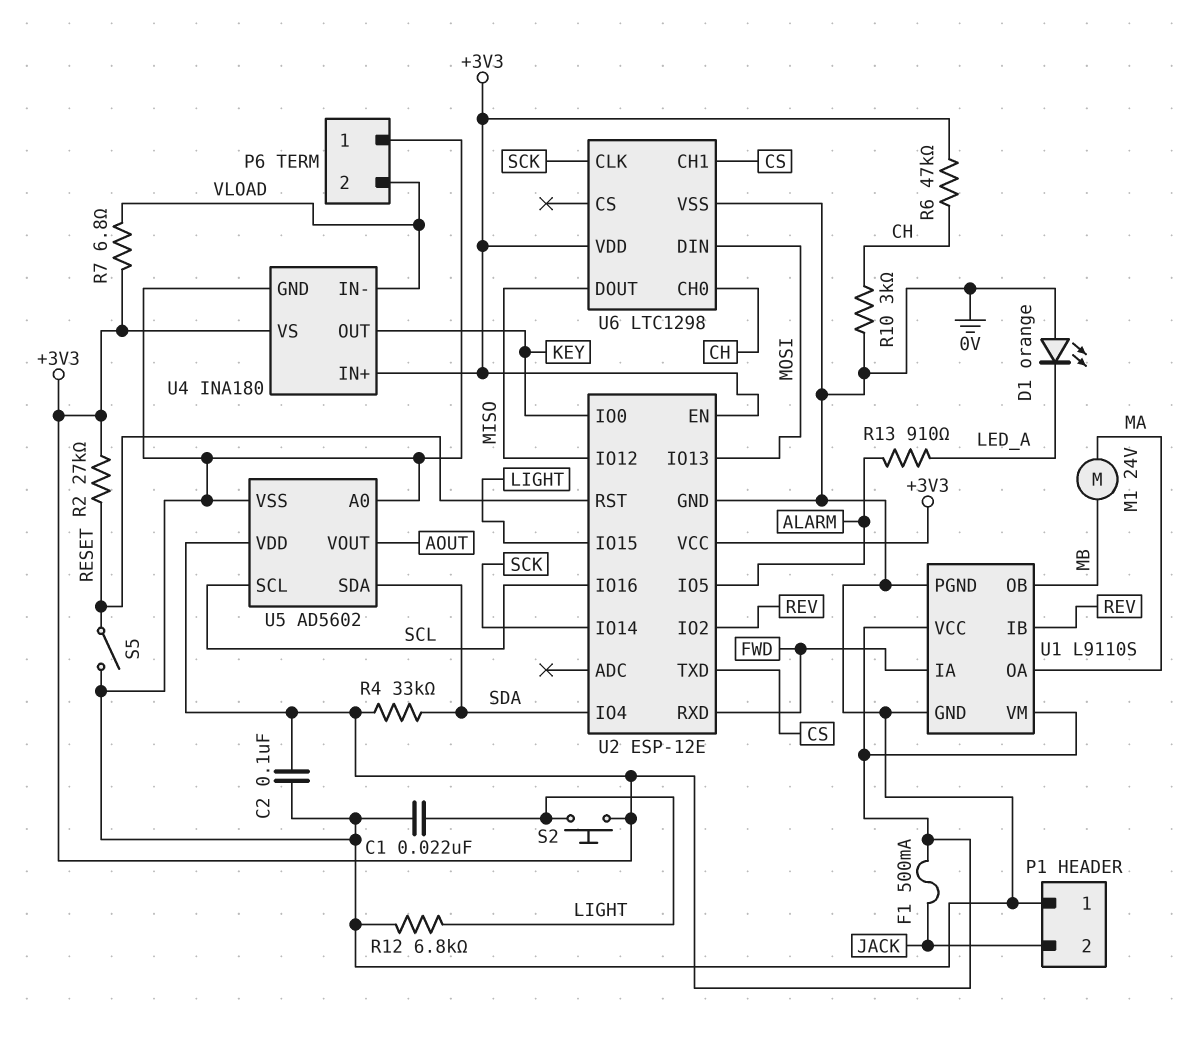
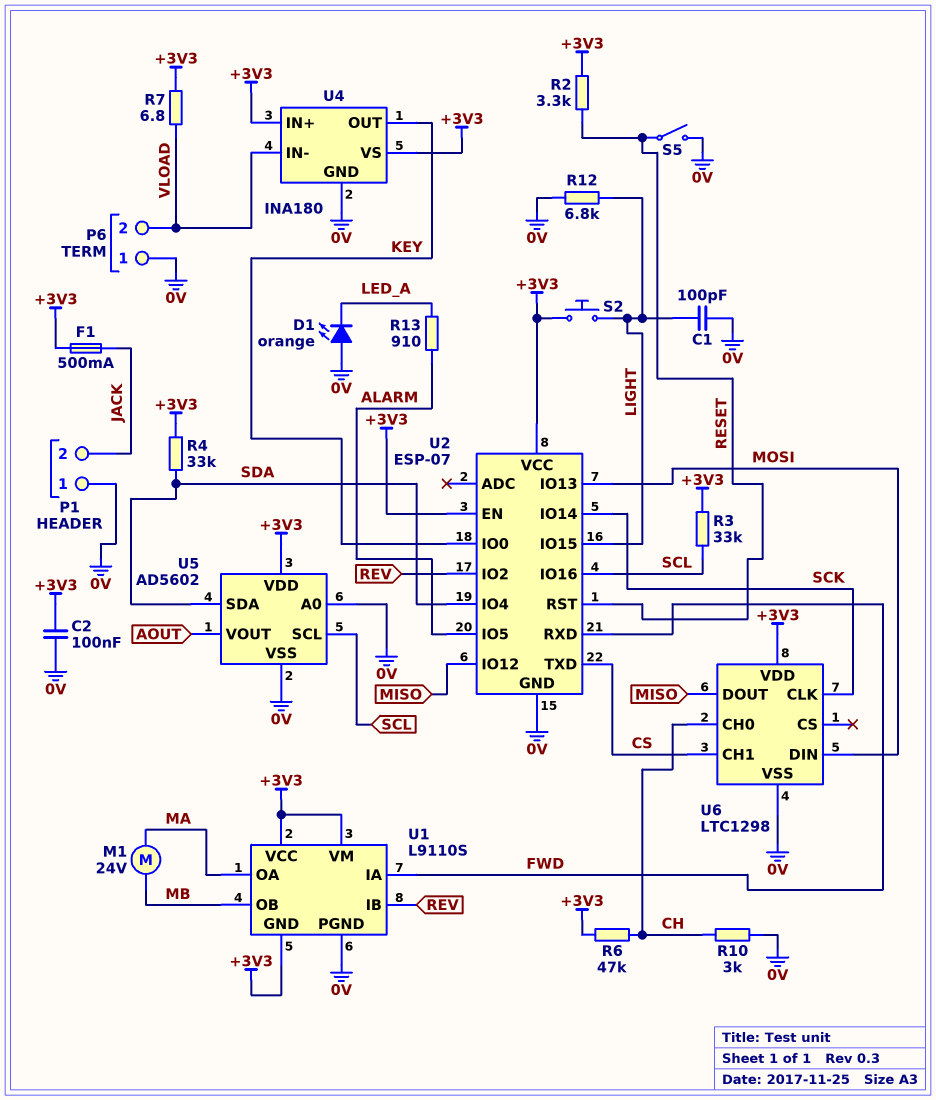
C1: 22nF (0V, LIGHT) -> 100pF (0V, LIGHT)
R2: 27k (+3V3, RESET) -> 3.3k (+3V3, RESET)
R3: none -> 33k (+3V3, SCL)
U1 pin GND: 0V -> +3V3
U2: ESP-12E -> ESP-07

